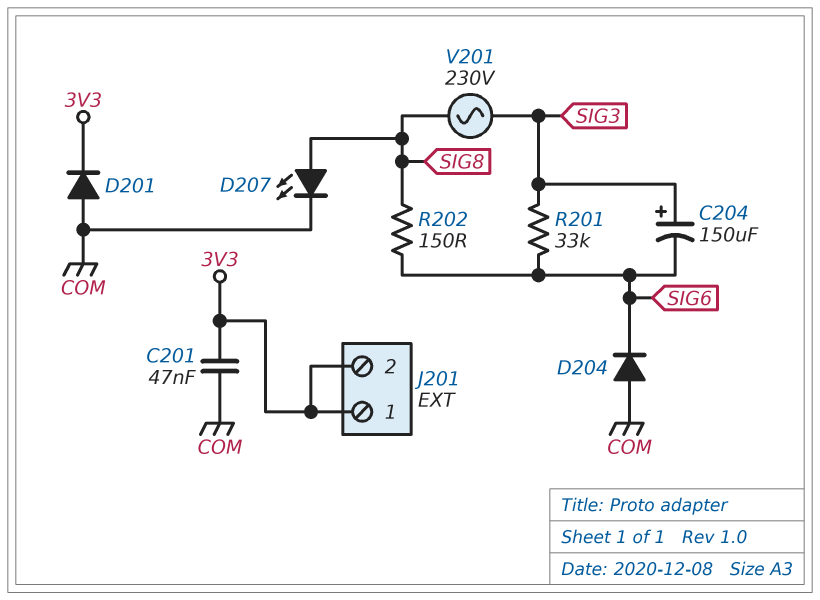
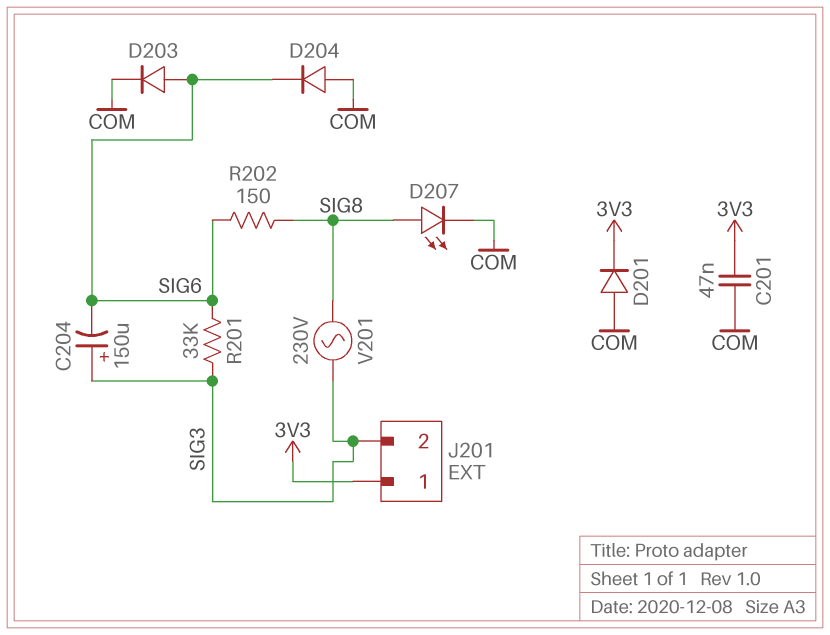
D203: none -> diode (A SIG6, K COM)
J201 pin 2: 3V3 -> SIG3

